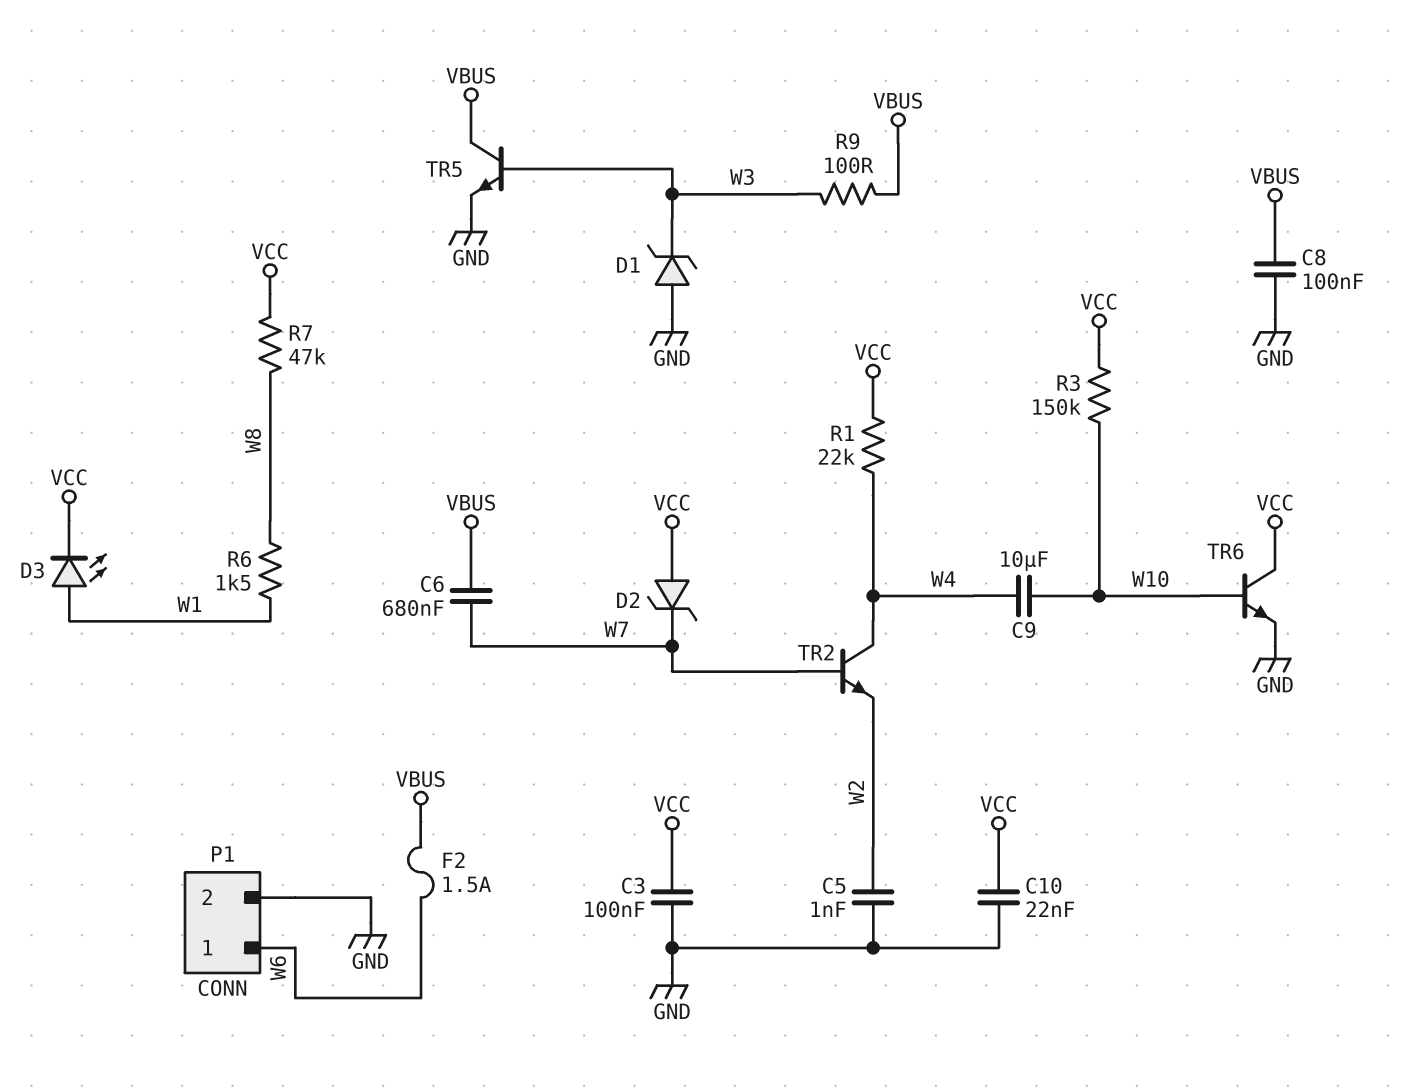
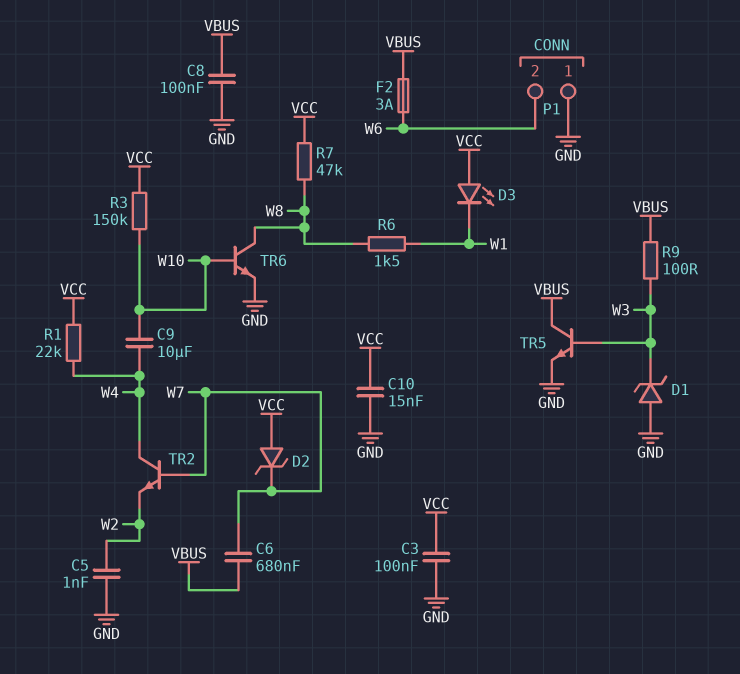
C10: 22nF (GND, VCC) -> 15nF (GND, VCC)
D3: LED (A W1, K VCC) -> LED (A VCC, K W1)
F2: 1.5A (VBUS, W6) -> 3A (VBUS, W6)
P1 pin 1: W6 -> GND
P1 pin 2: GND -> W6
TR6: NPN (B W10, C VCC, E GND) -> NPN (B W10, C W8, E GND)

